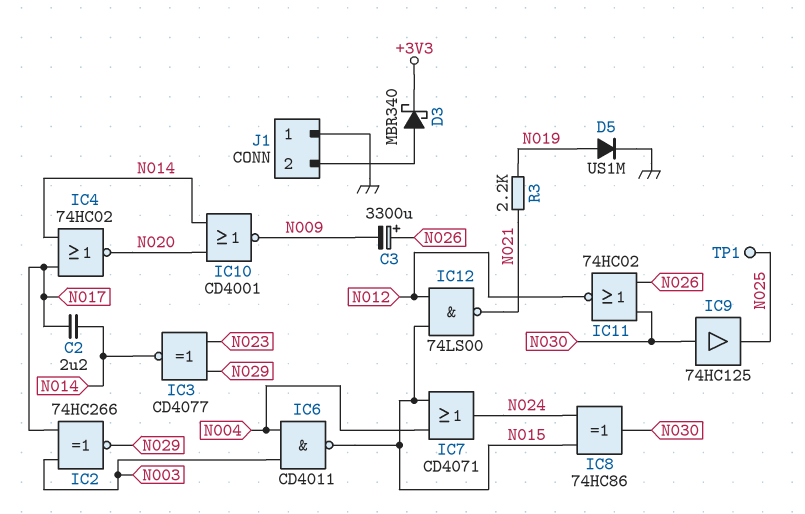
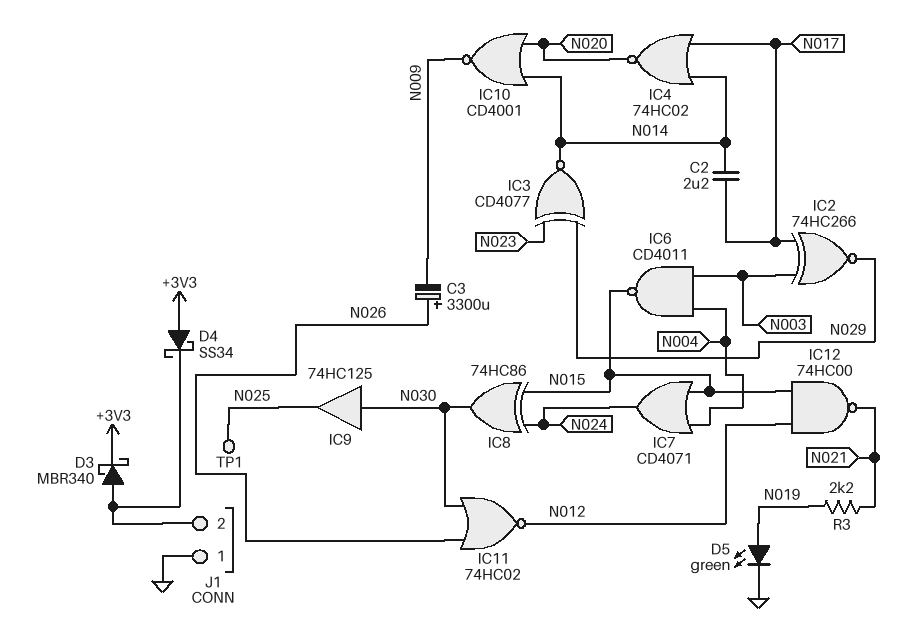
D4: none -> schottky SS34 (A +3V3, K J1/2)
D5: diode US1M (A N019, K GND) -> LED green (A N019, K GND)
IC12: NAND 74LS00 (in N012, in N015, out N021) -> NAND 74HC00 (in N012, in N015, out N021)

